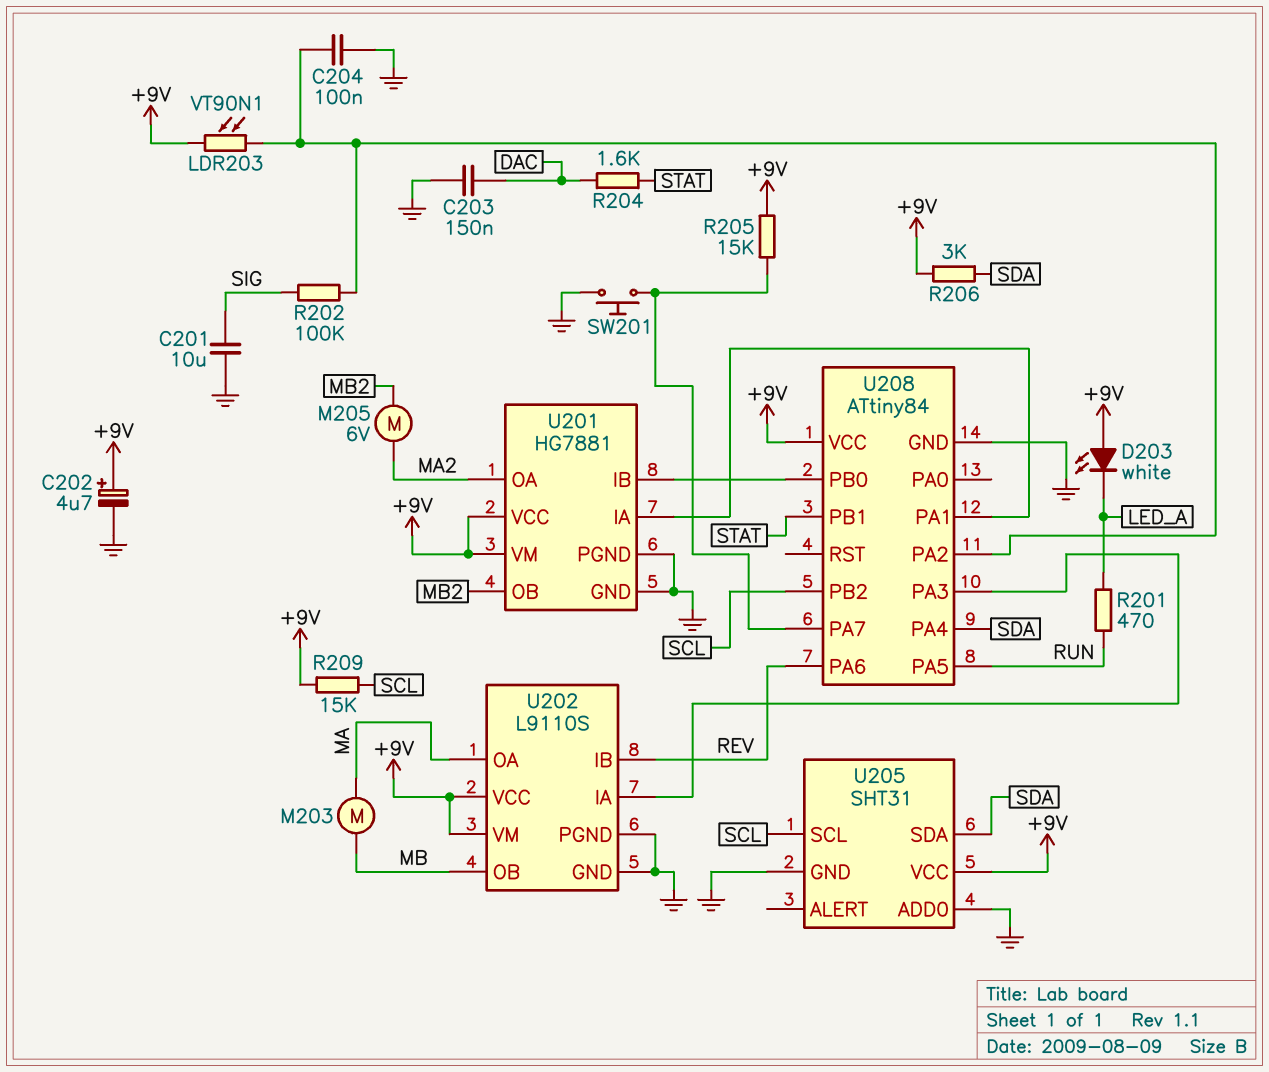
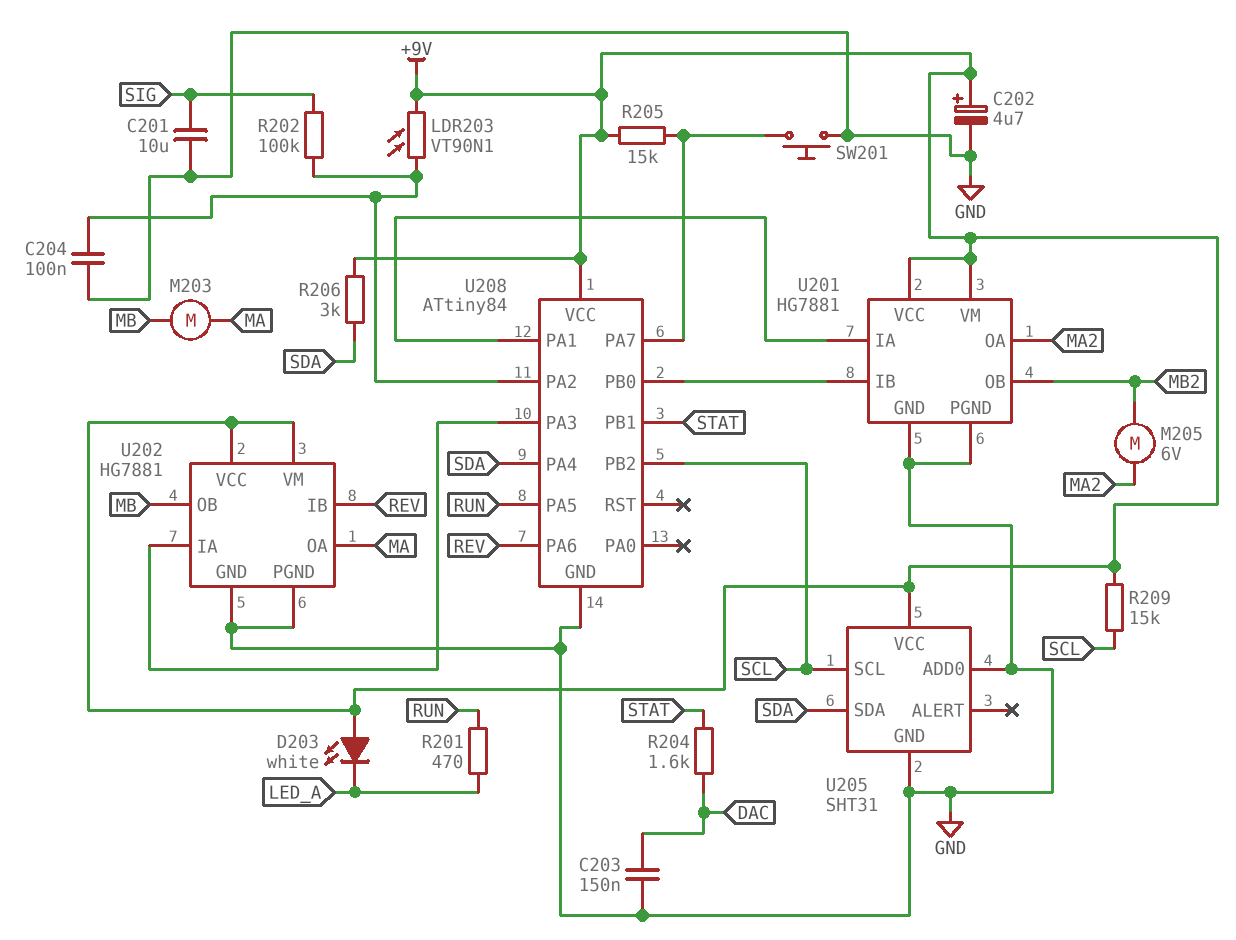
U202: L9110S -> HG7881

